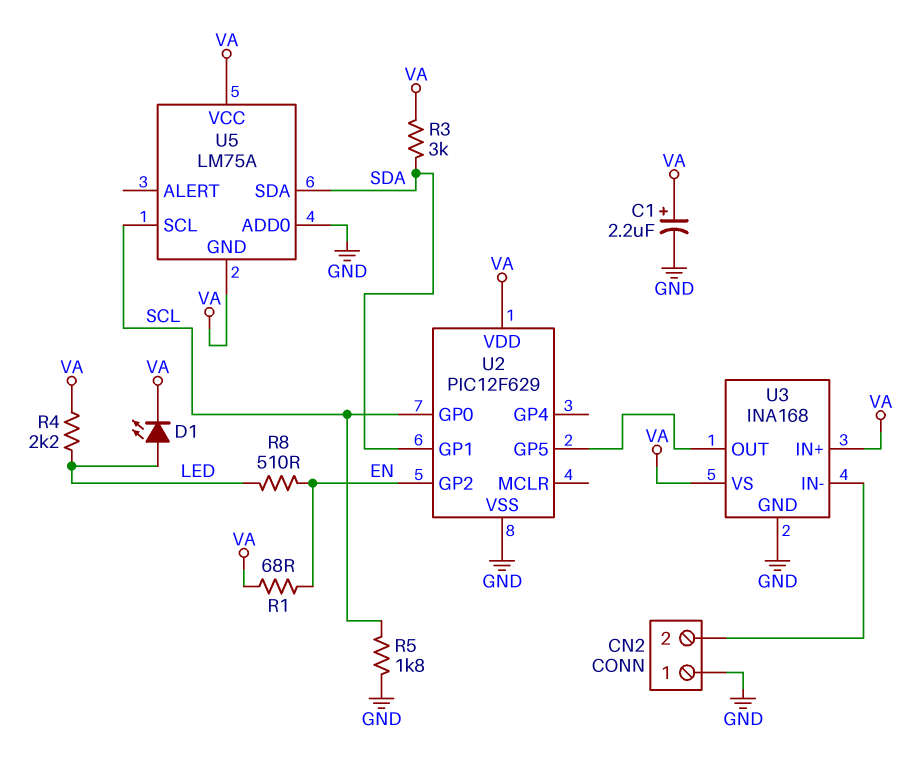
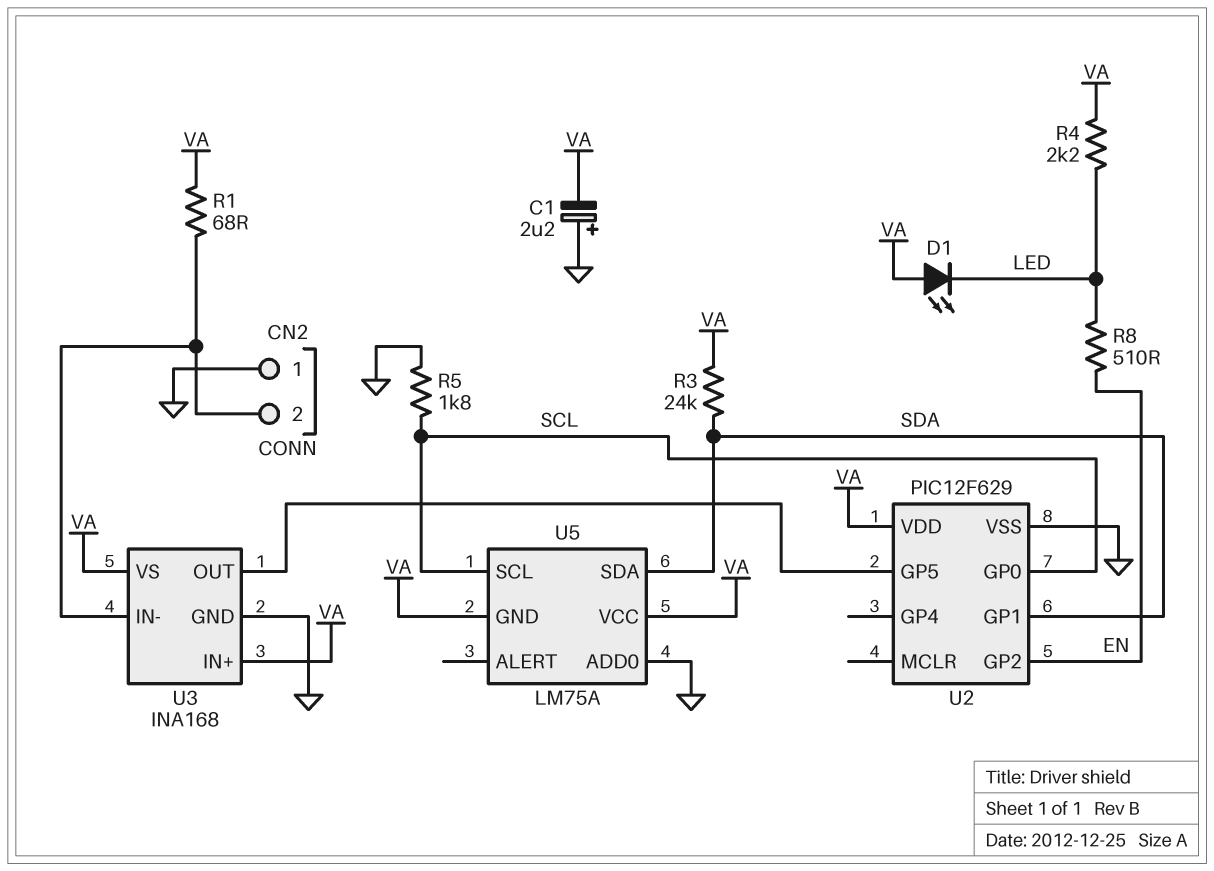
C1: 2.2uF (plus VA, minus GND) -> 2.2uF (plus GND, minus VA)
D1: LED (A LED, K VA) -> LED (A VA, K LED)
R1: 68 (EN, VA) -> 68 (CN2/2, VA)
R3: 3k (SDA, VA) -> 24k (SDA, VA)

